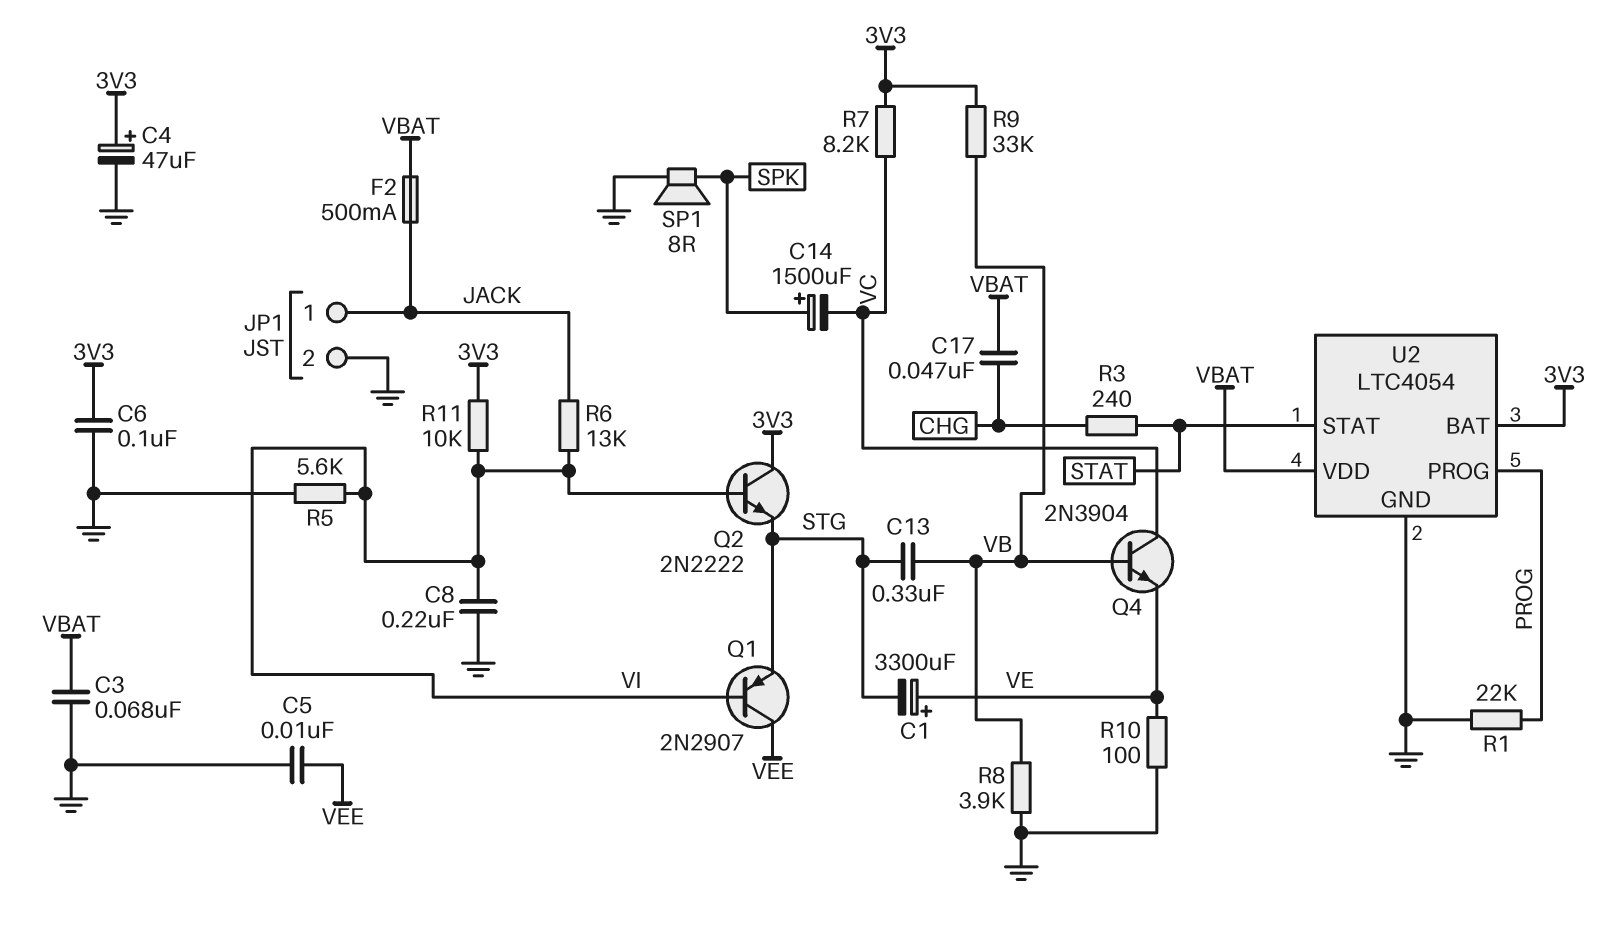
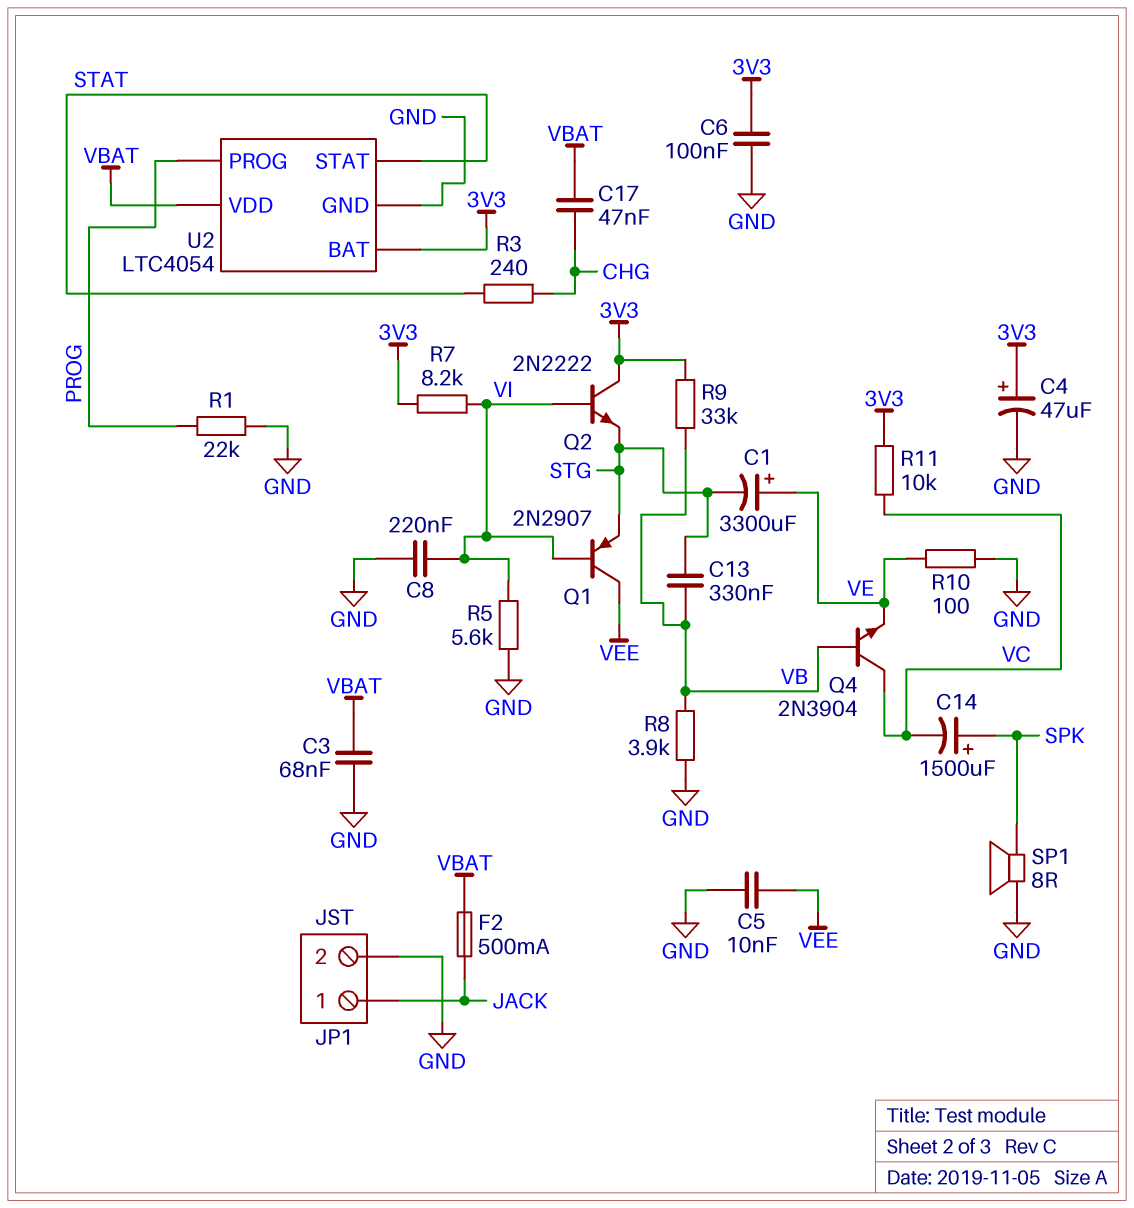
R6: 13k (JACK, VI) -> none
R7: 8.2k (3V3, VC) -> 8.2k (3V3, VI)
R11: 10k (3V3, VI) -> 10k (3V3, VC)

